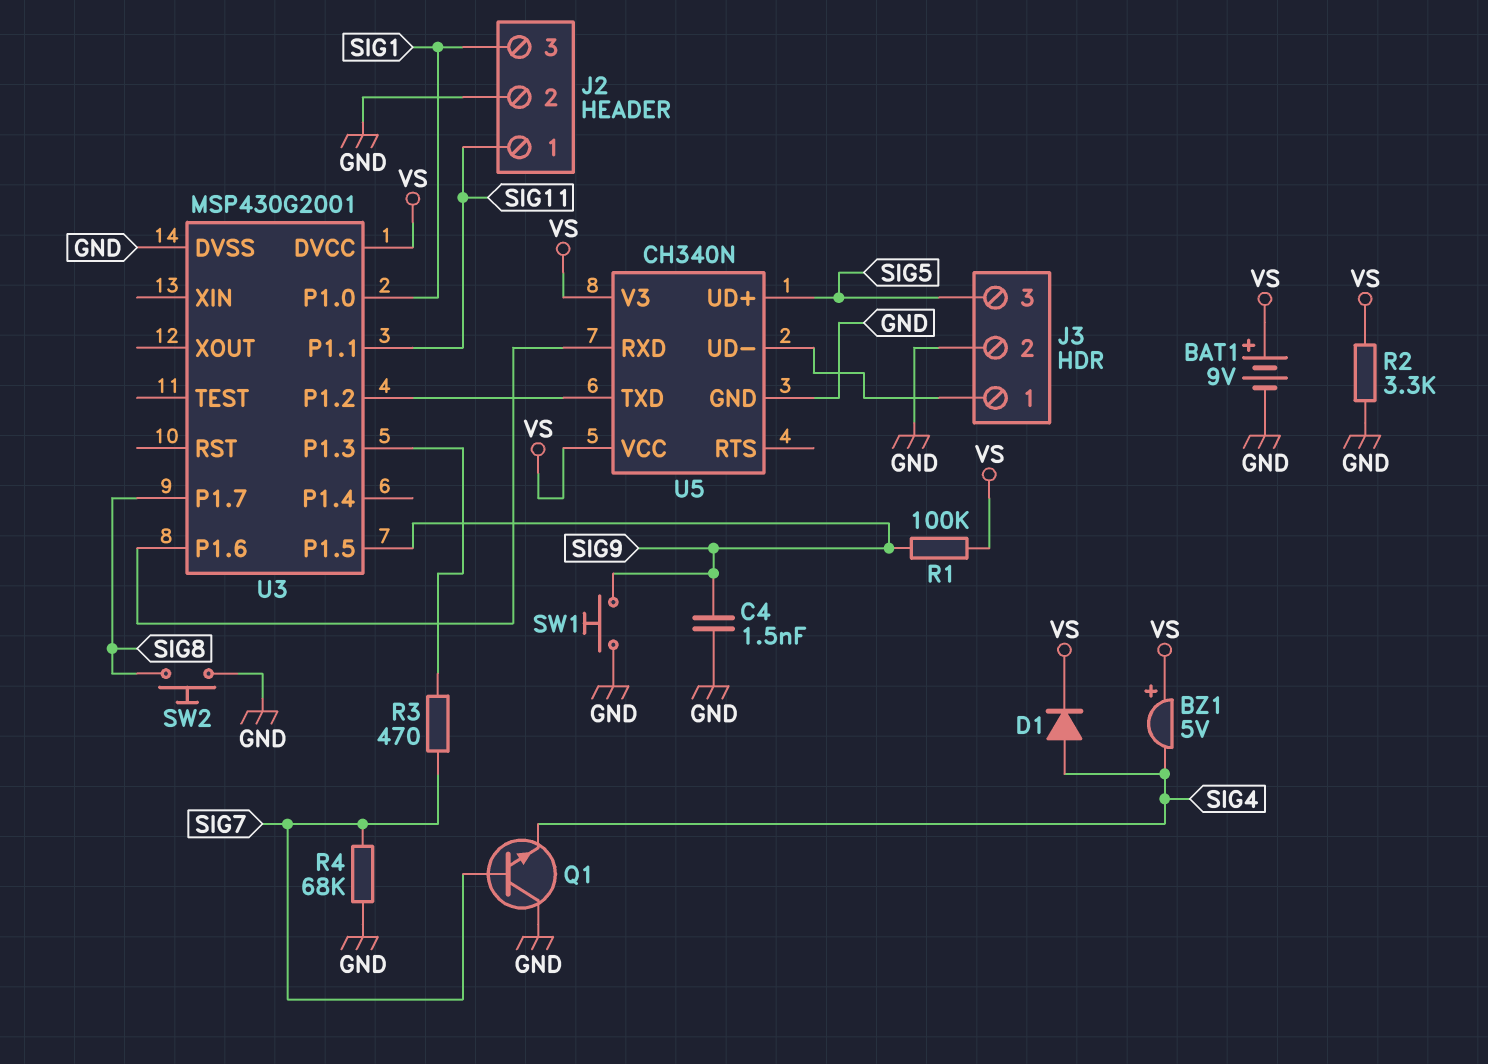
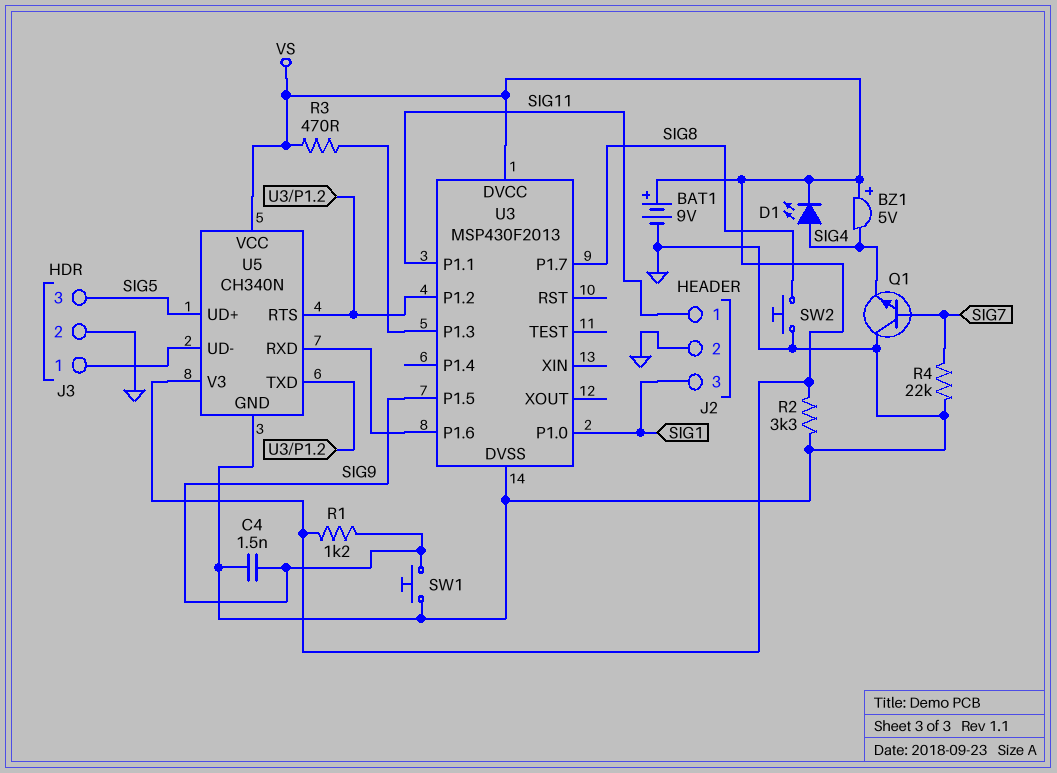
D1: diode (A SIG4, K VS) -> LED (A SIG4, K VS)
R1: 100k (SIG9, VS) -> 1.2k (SIG9, VS)
R3: 470 (SIG7, U3/P1.3) -> 470 (U3/P1.3, VS)
R4: 68k (GND, SIG7) -> 22k (GND, SIG7)
U3: MSP430G2001 -> MSP430F2013
U5 pin RTS: none -> U3/P1.2

